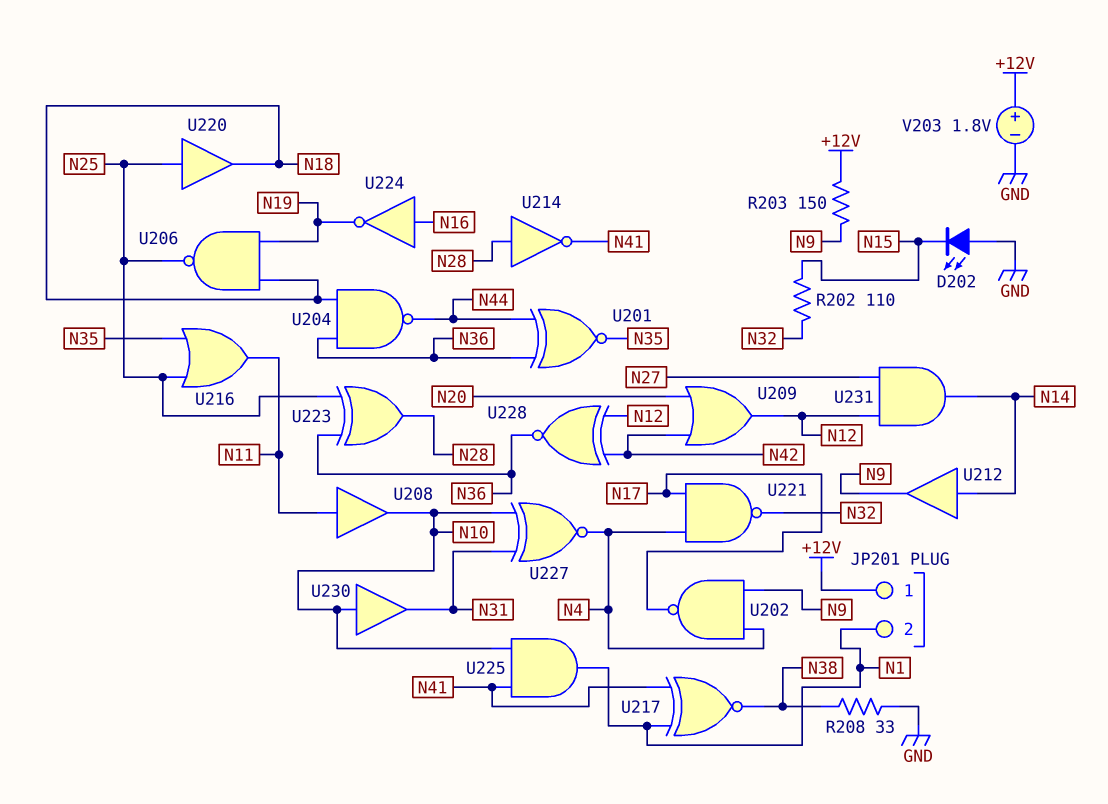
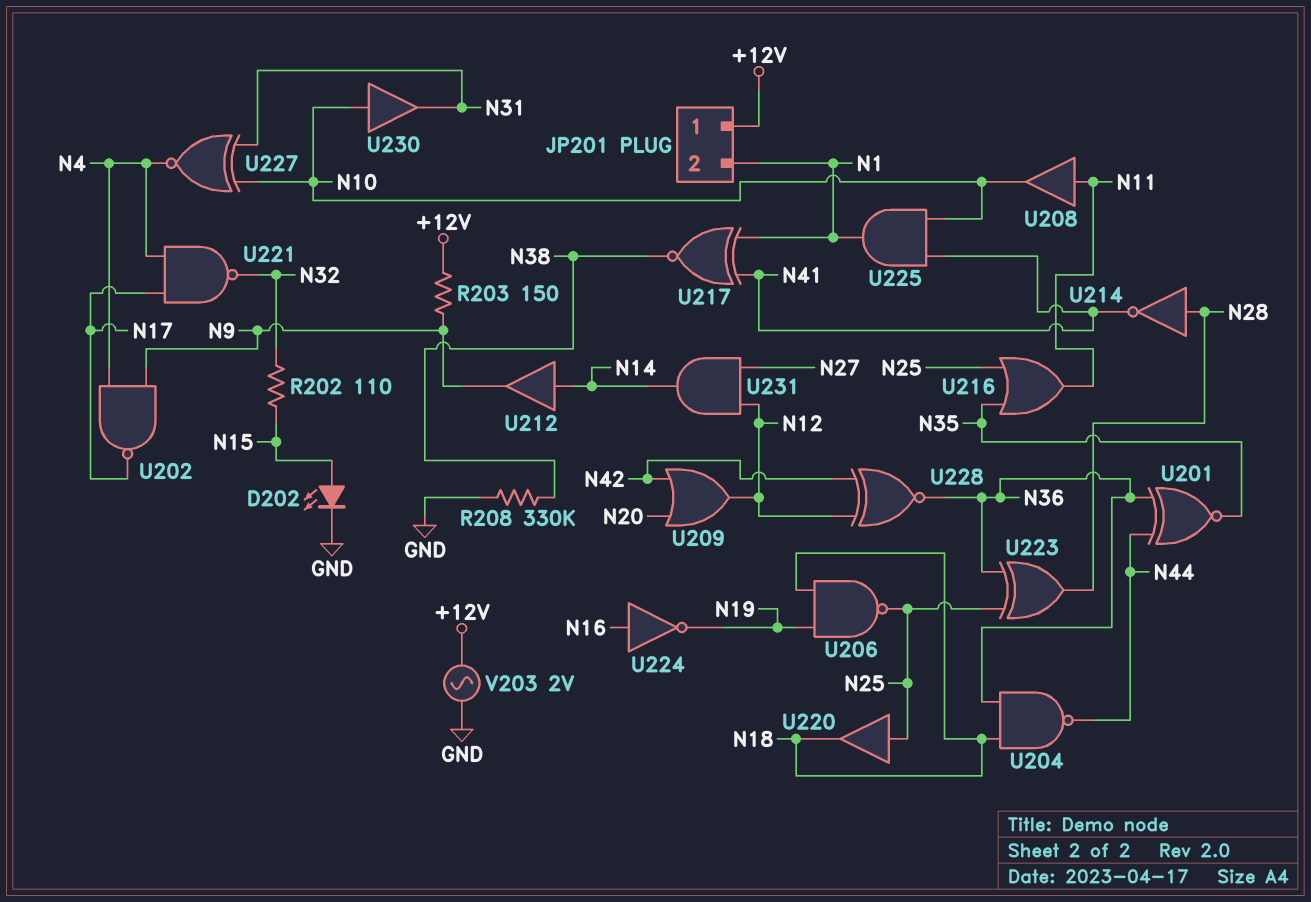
D202: LED (A GND, K N15) -> LED (A N15, K GND)
R208: 33 (GND, N38) -> 330k (GND, N38)
V203: 1.8V (plus +12V, minus GND) -> AC 2V (+12V, GND)

